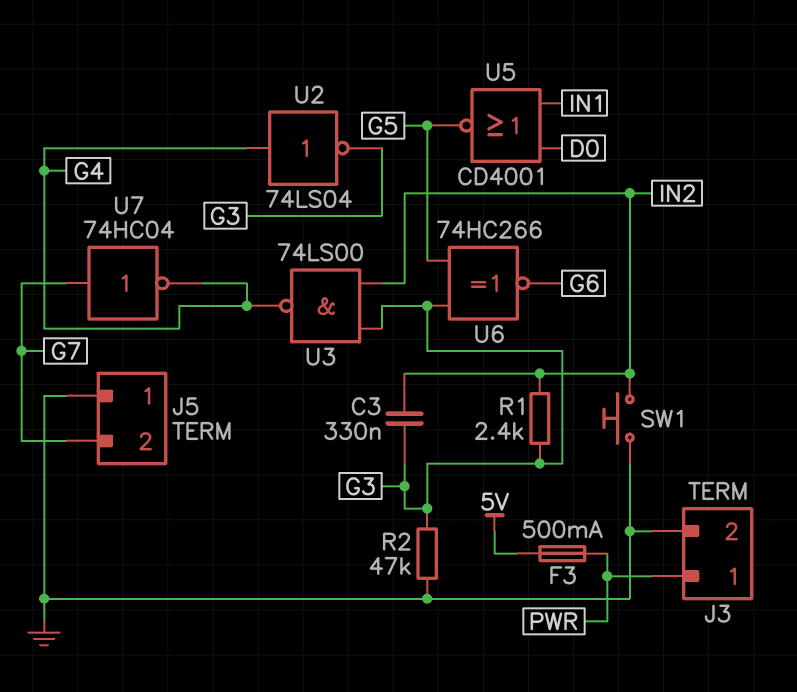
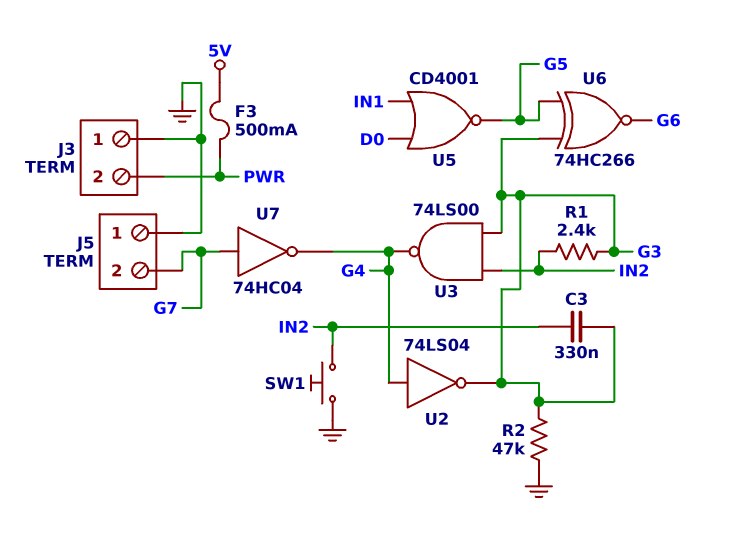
J3 pin 1: PWR -> GND
J3 pin 2: GND -> PWR

